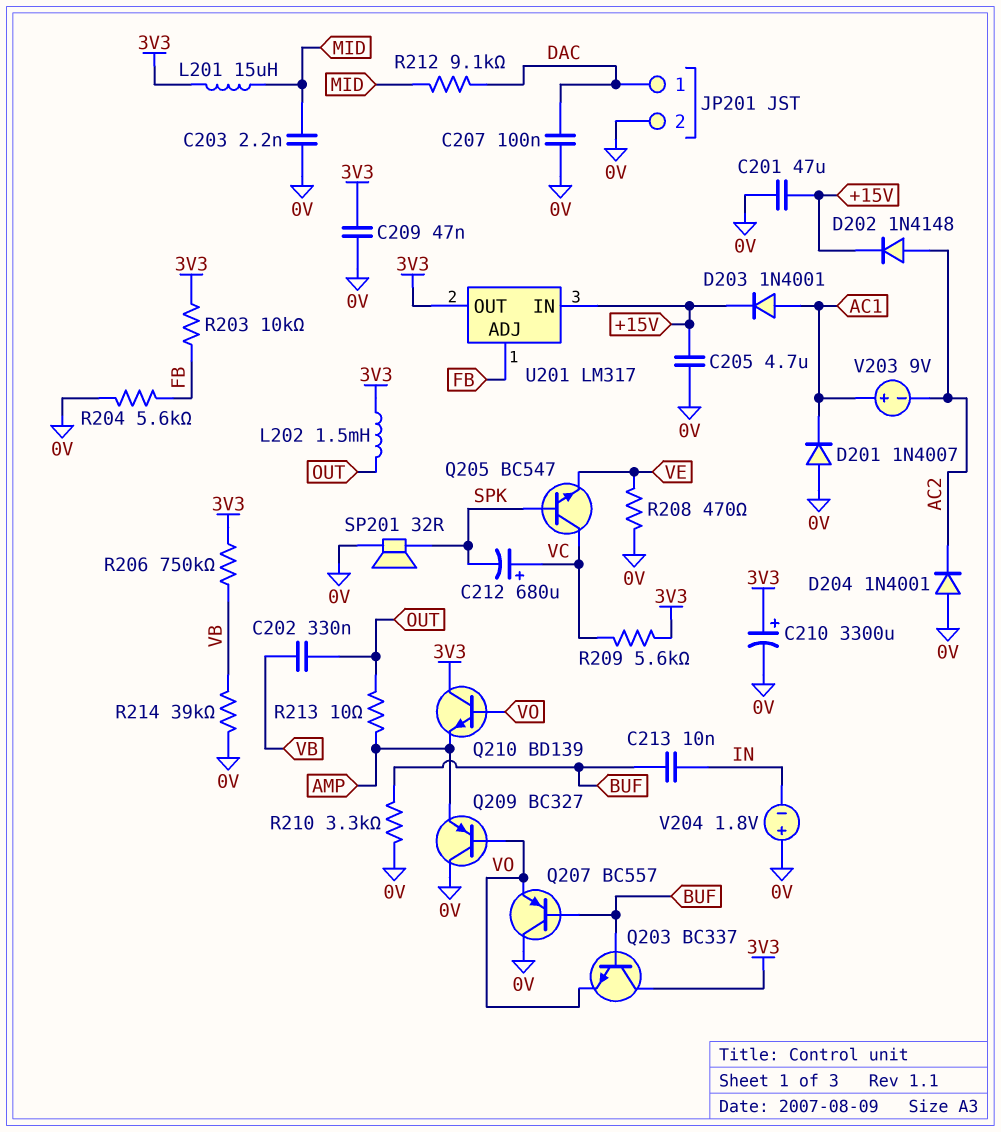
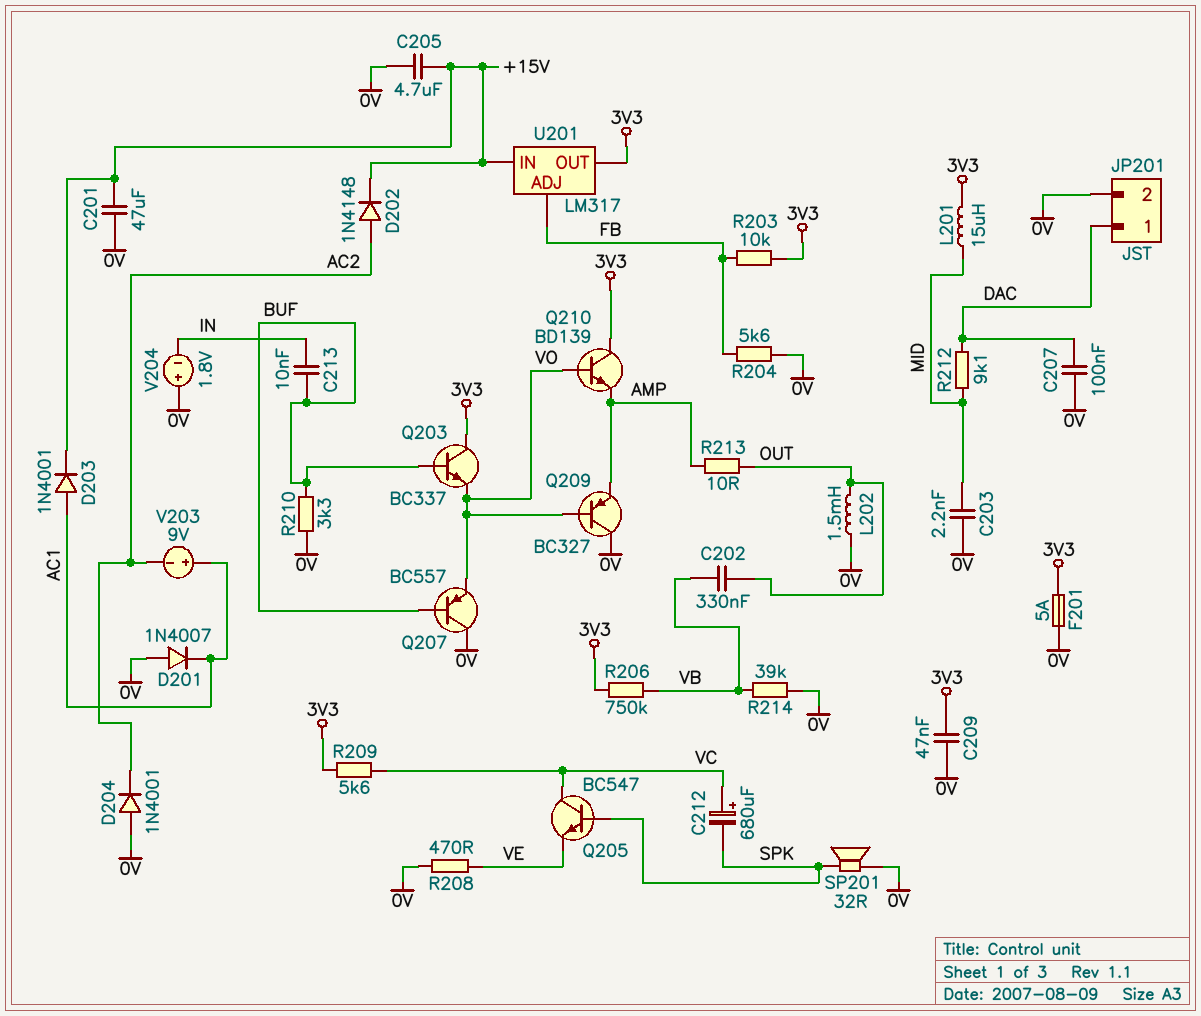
C210: 3300uF (plus 3V3, minus 0V) -> none
F201: none -> 5A (0V, 3V3)
L202: 1.5mH (3V3, OUT) -> 1.5mH (0V, OUT)

